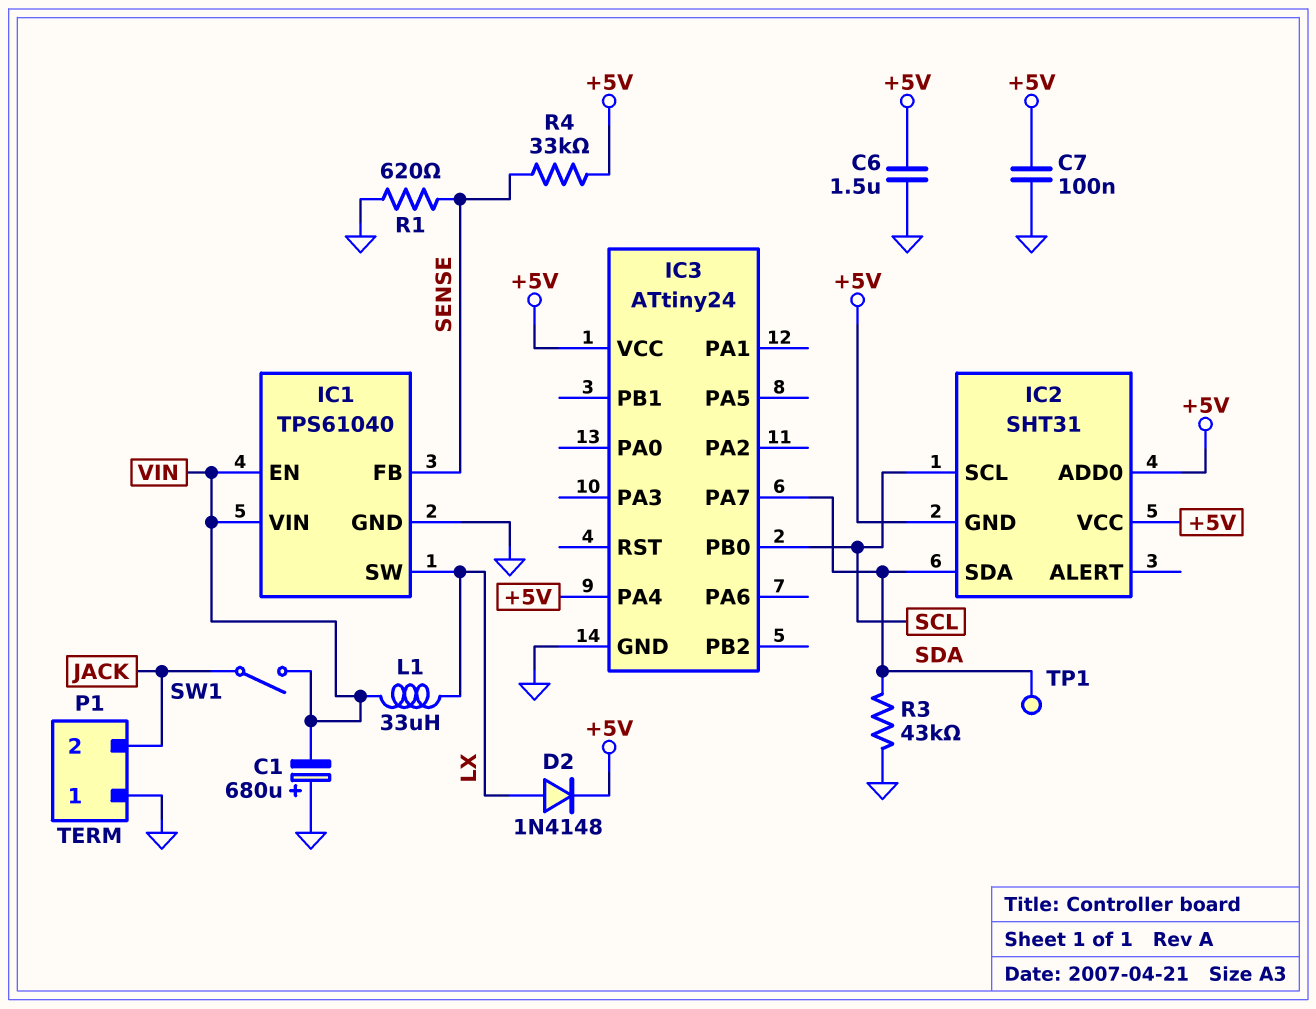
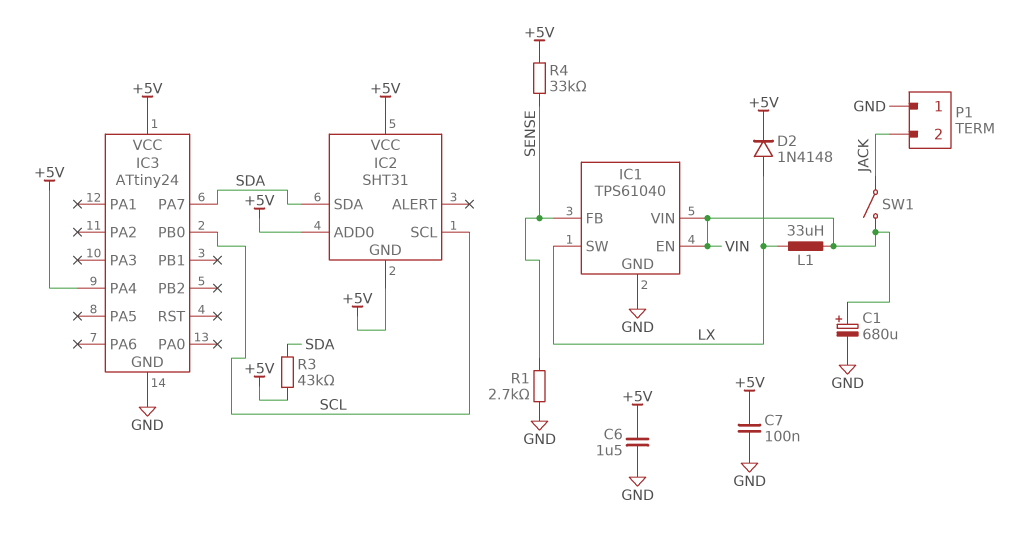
C1: 680uF (plus GND, minus VIN) -> 680uF (plus VIN, minus GND)
R1: 620 (GND, SENSE) -> 2.7k (GND, SENSE)
R3: 43k (GND, SDA) -> 43k (+5V, SDA)
TP1: test point (SDA) -> none

